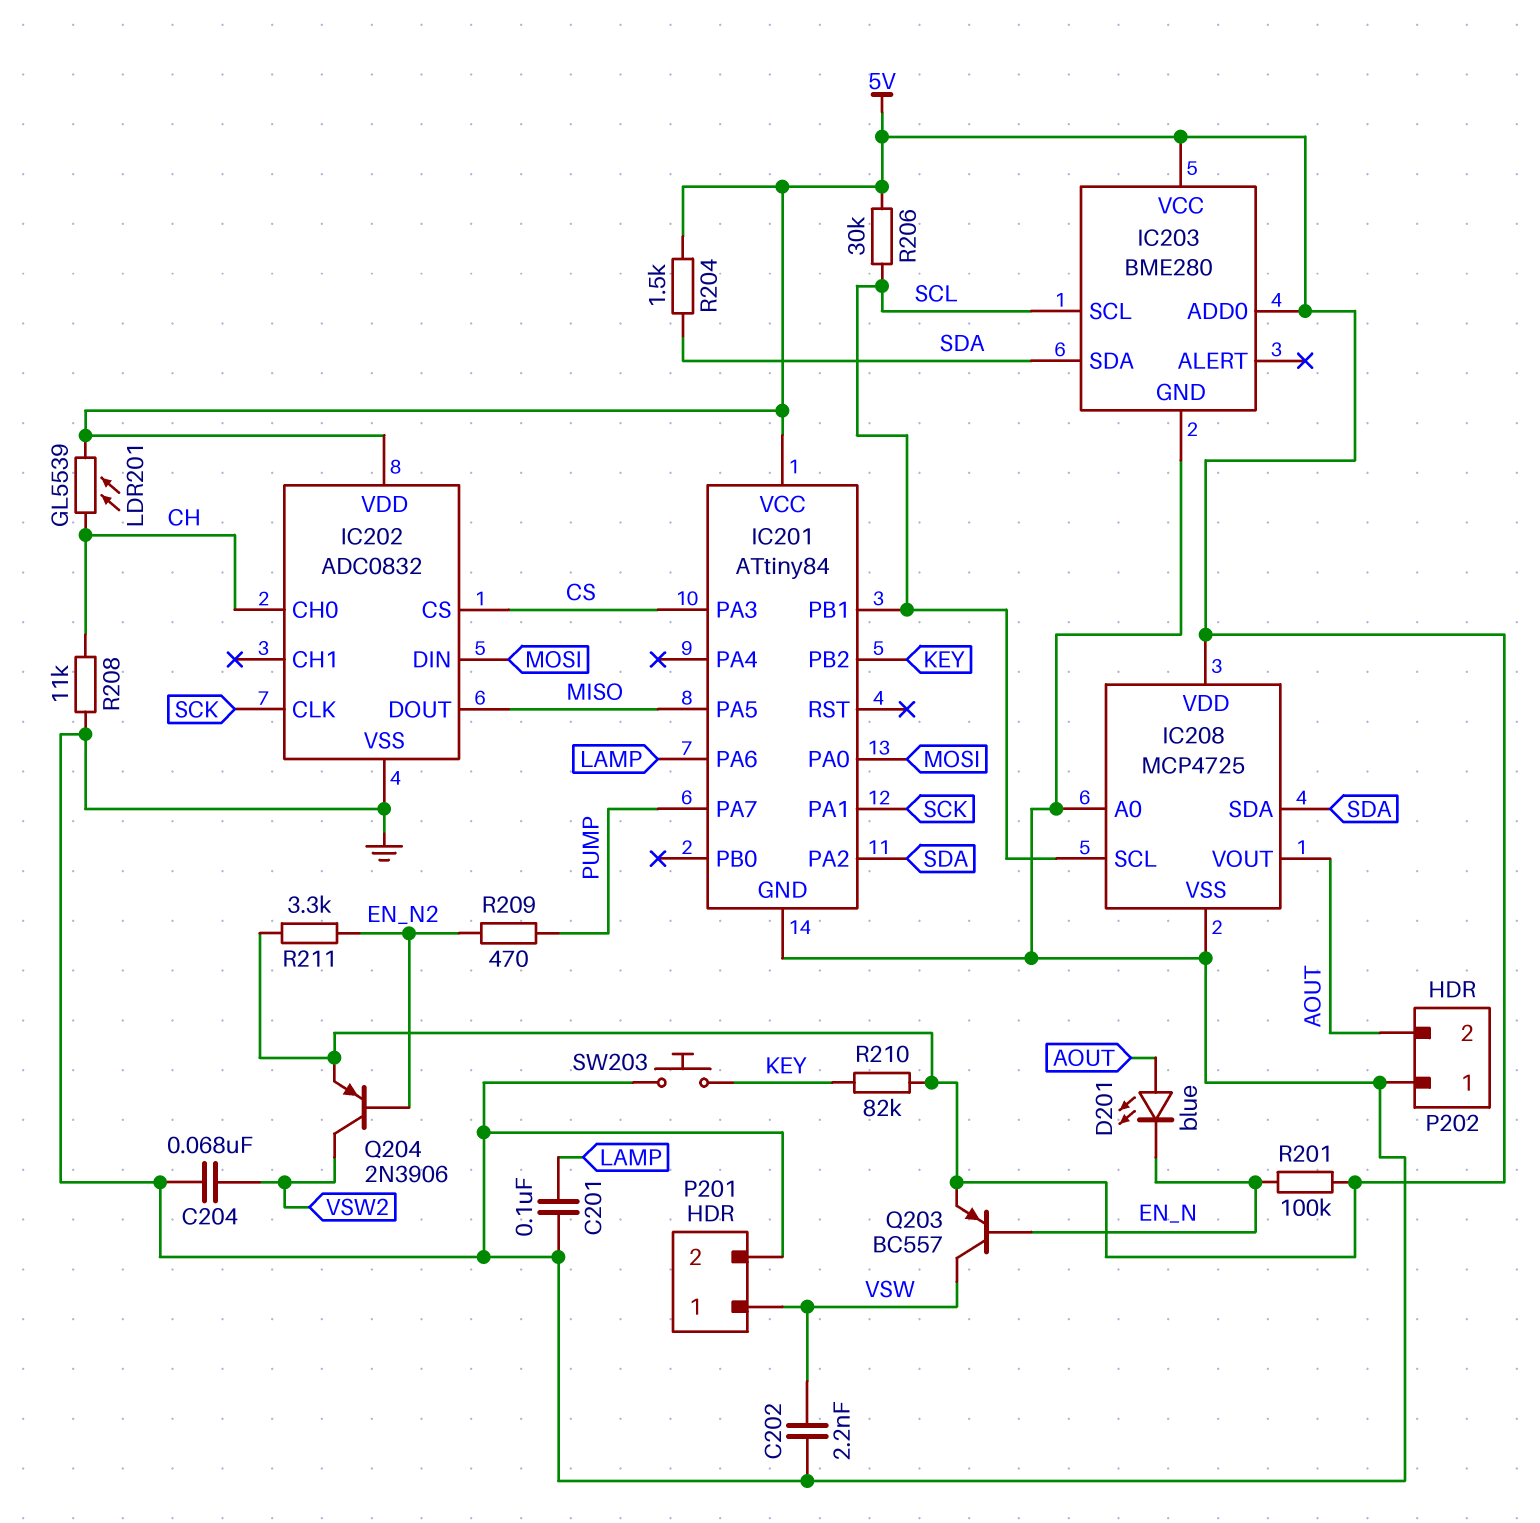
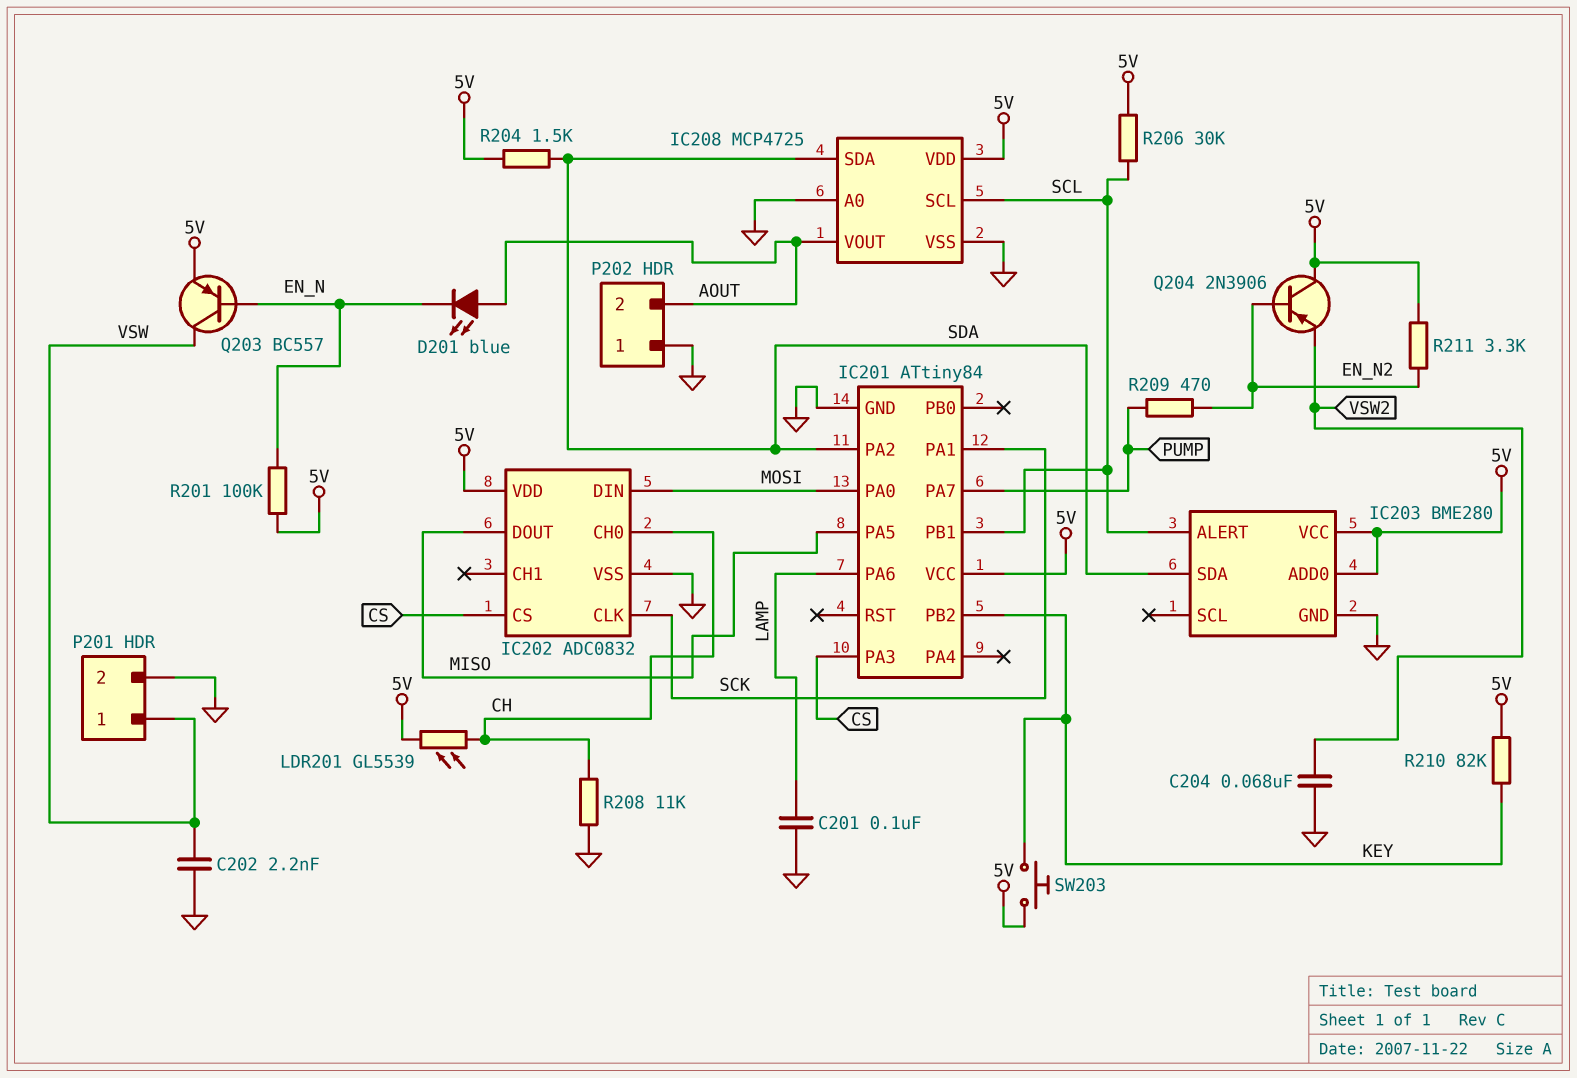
IC203 pin ALERT: none -> SCL
IC203 pin SCL: SCL -> none
Q204: PNP 2N3906 (B EN_N2, C VSW2, E 5V) -> PNP 2N3906 (B EN_N2, C 5V, E VSW2)
SW203: button (GND, KEY) -> button (5V, KEY)

